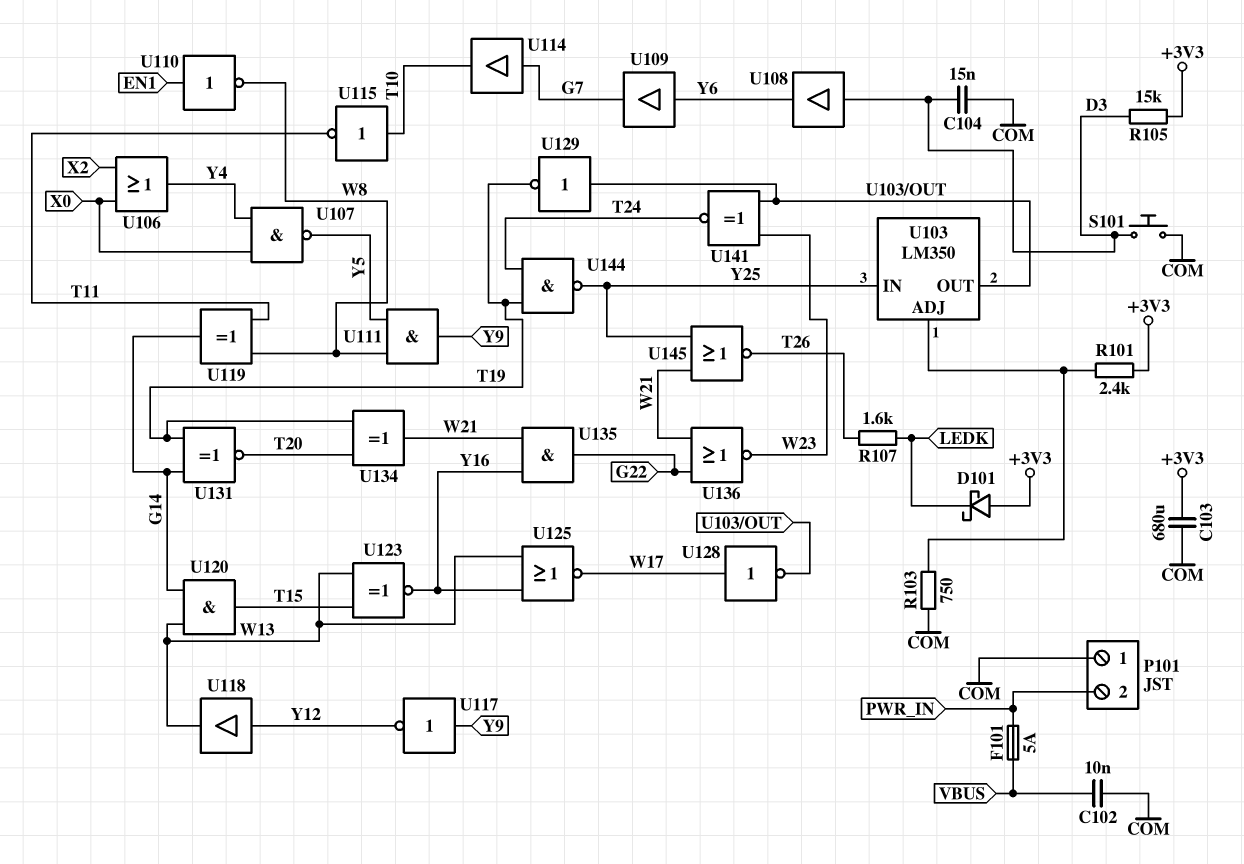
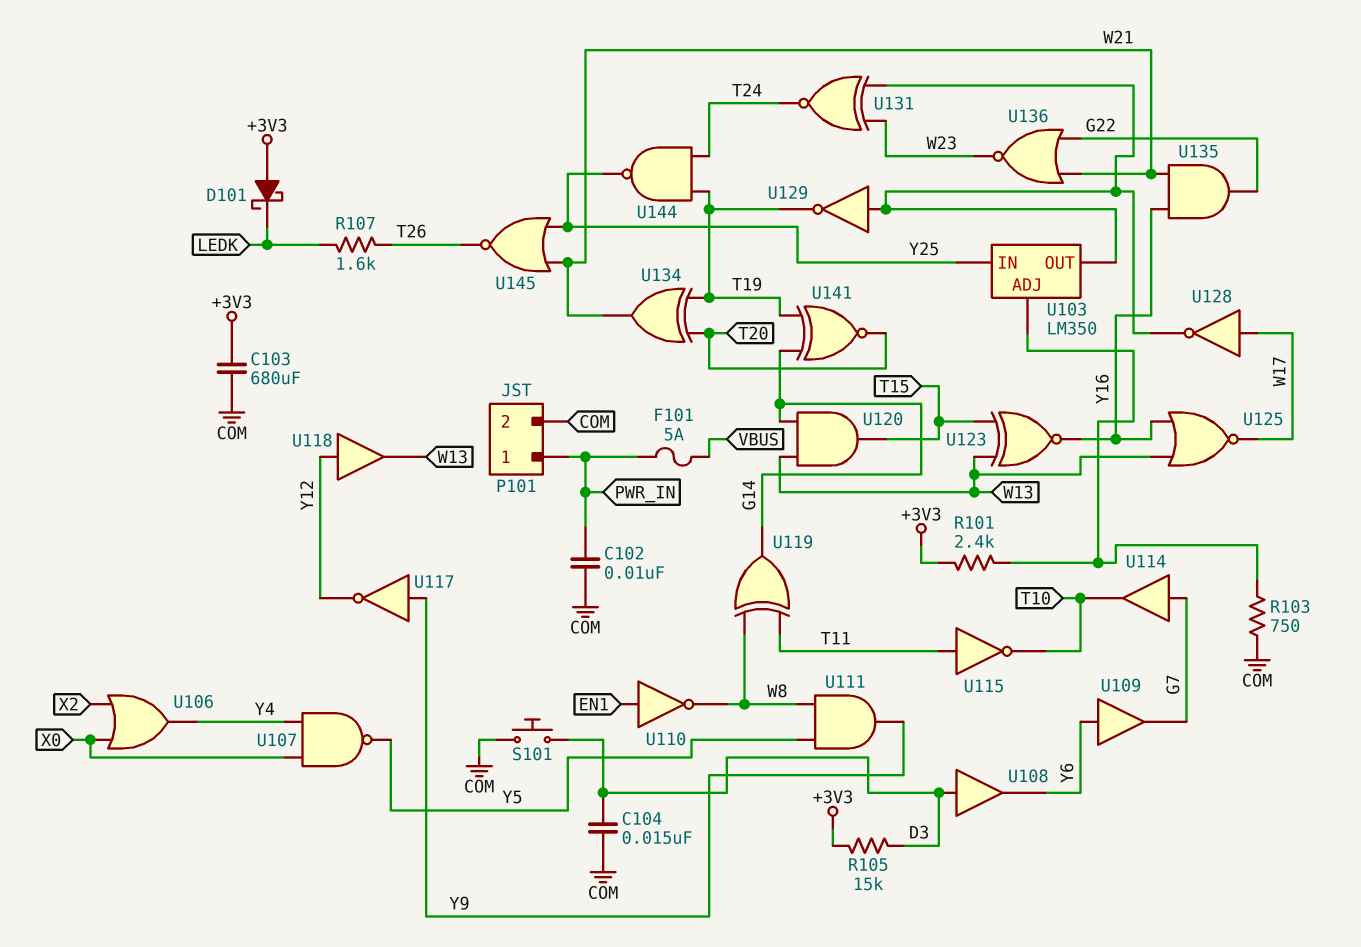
C102: 10nF (COM, VBUS) -> 10nF (COM, PWR_IN)
P101 pin 1: COM -> PWR_IN
P101 pin 2: PWR_IN -> COM
U115: NOT (in T10, out T11) -> NOT (in T11, out T10)
U131: XNOR (in G14, in T19, out T20) -> XNOR (in U103/OUT, in W23, out T24)
U141: XNOR (in U103/OUT, in W23, out T24) -> XNOR (in G14, in T19, out T20)

